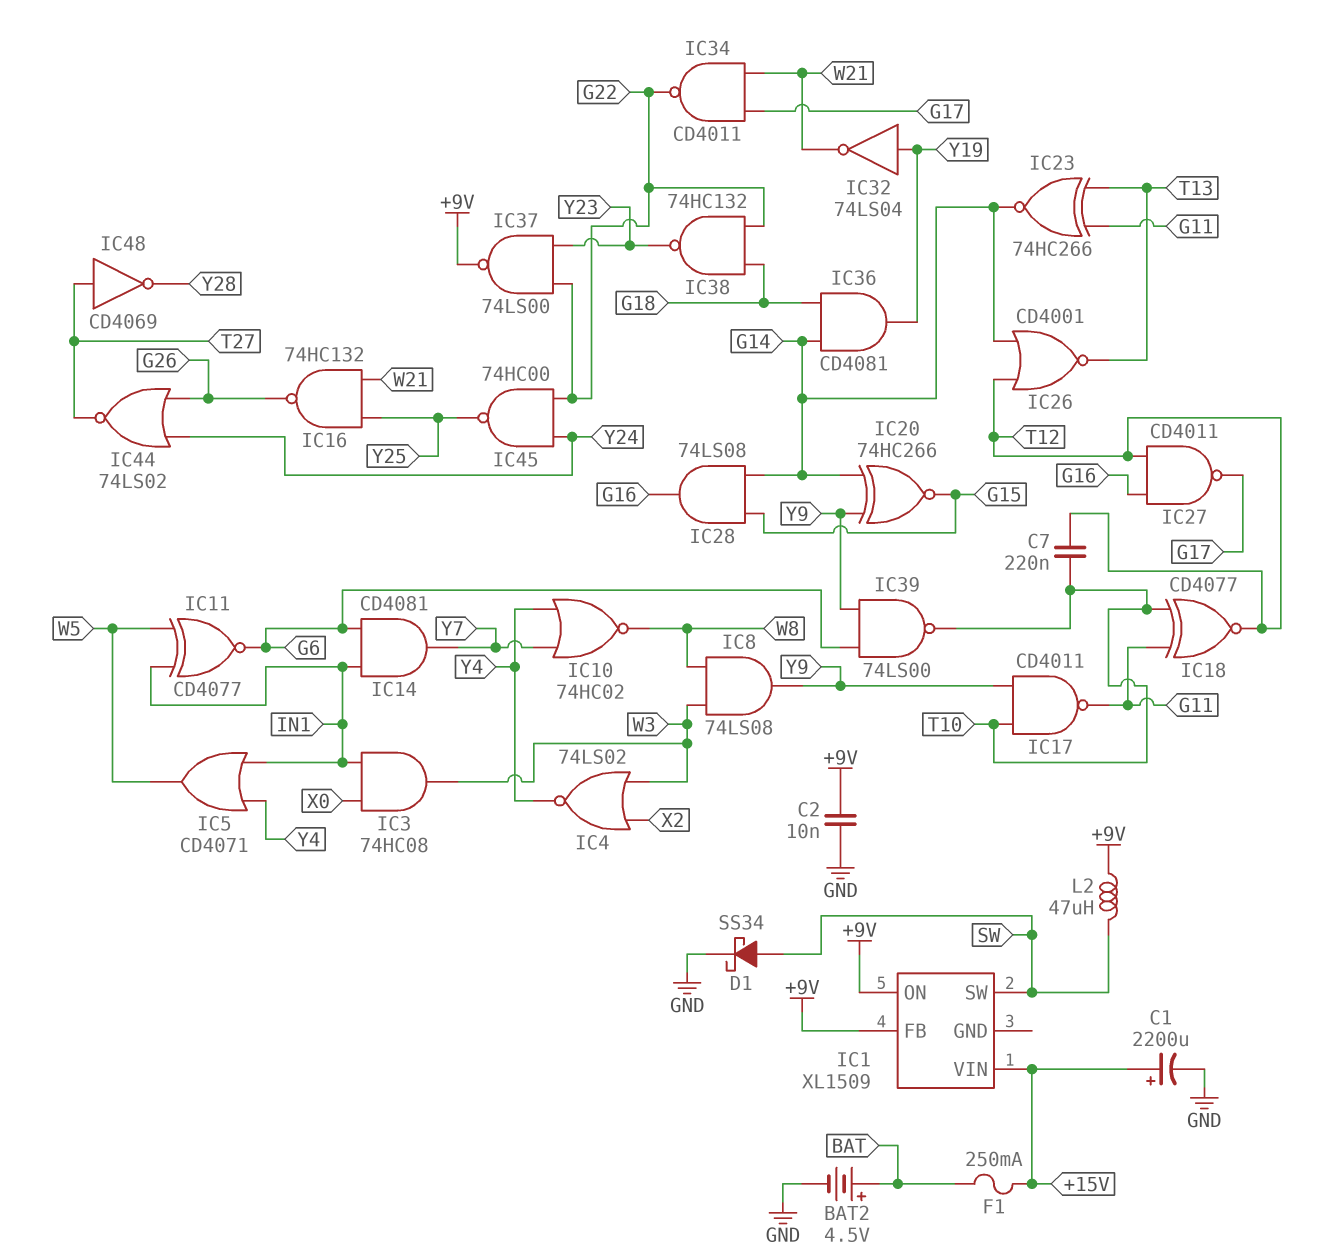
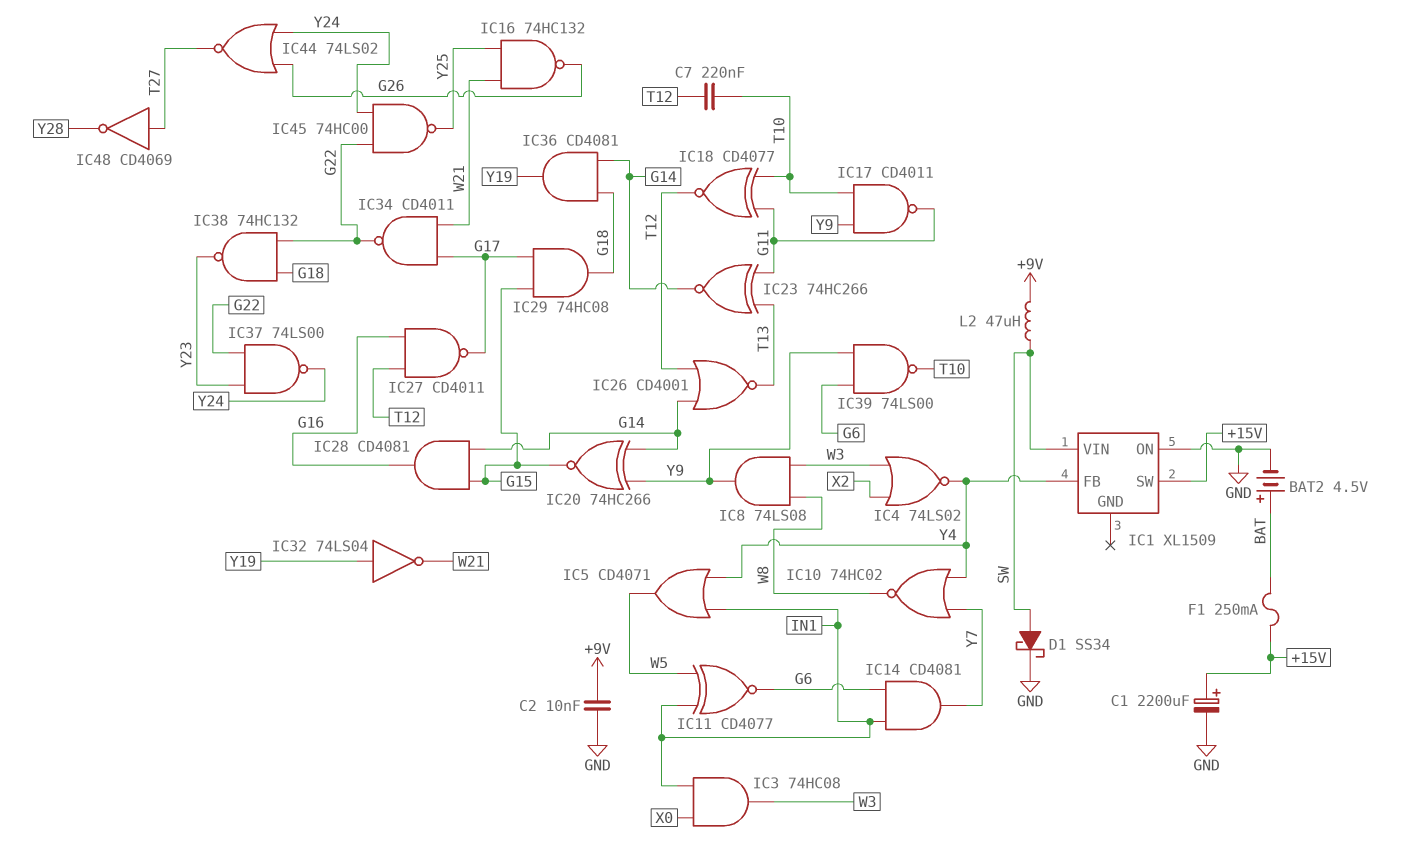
IC1 pin FB: +9V -> Y4
IC1 pin ON: +9V -> GND
IC1 pin SW: SW -> +15V
IC1 pin VIN: +15V -> SW
IC28: AND 74LS08 (in G14, in G15, out G16) -> AND CD4081 (in G14, in G15, out G16)
IC29: none -> AND 74HC08 (in G15, in G17, out G18)
IC37: NAND 74LS00 (in G22, in Y23, out +9V) -> NAND 74LS00 (in G22, in Y23, out Y24)

